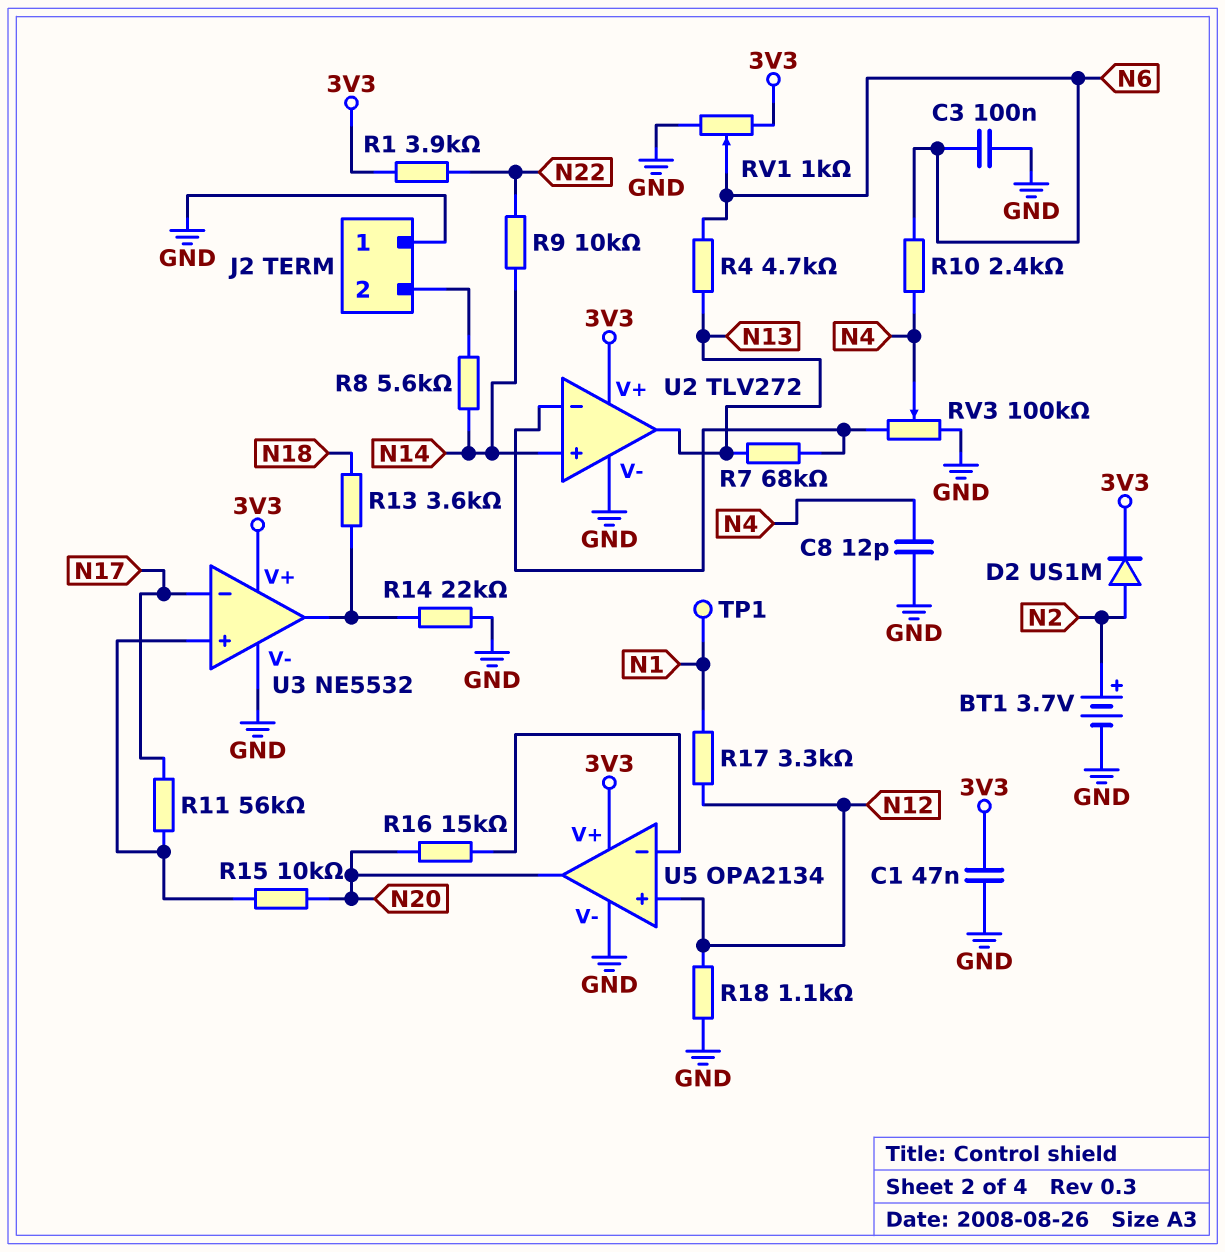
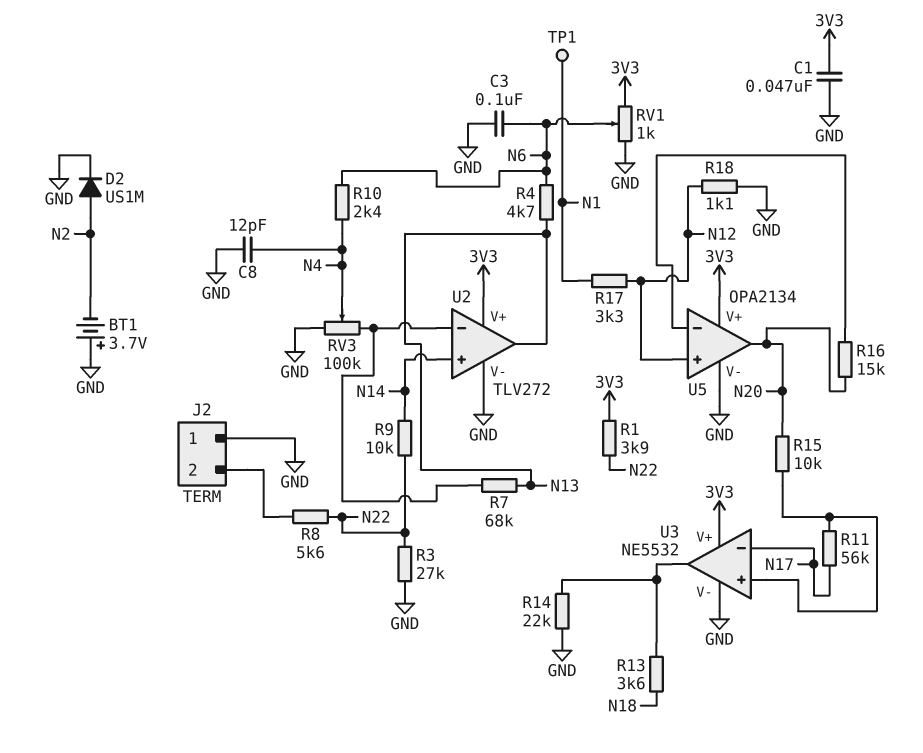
BT1: 3.7V (plus N2, minus GND) -> 3.7V (plus GND, minus N2)
D2: diode US1M (A N2, K 3V3) -> diode US1M (A N2, K GND)
R3: none -> 27k (GND, N22)
R8: 5.6k (J2/2, N14) -> 5.6k (J2/2, N22)

